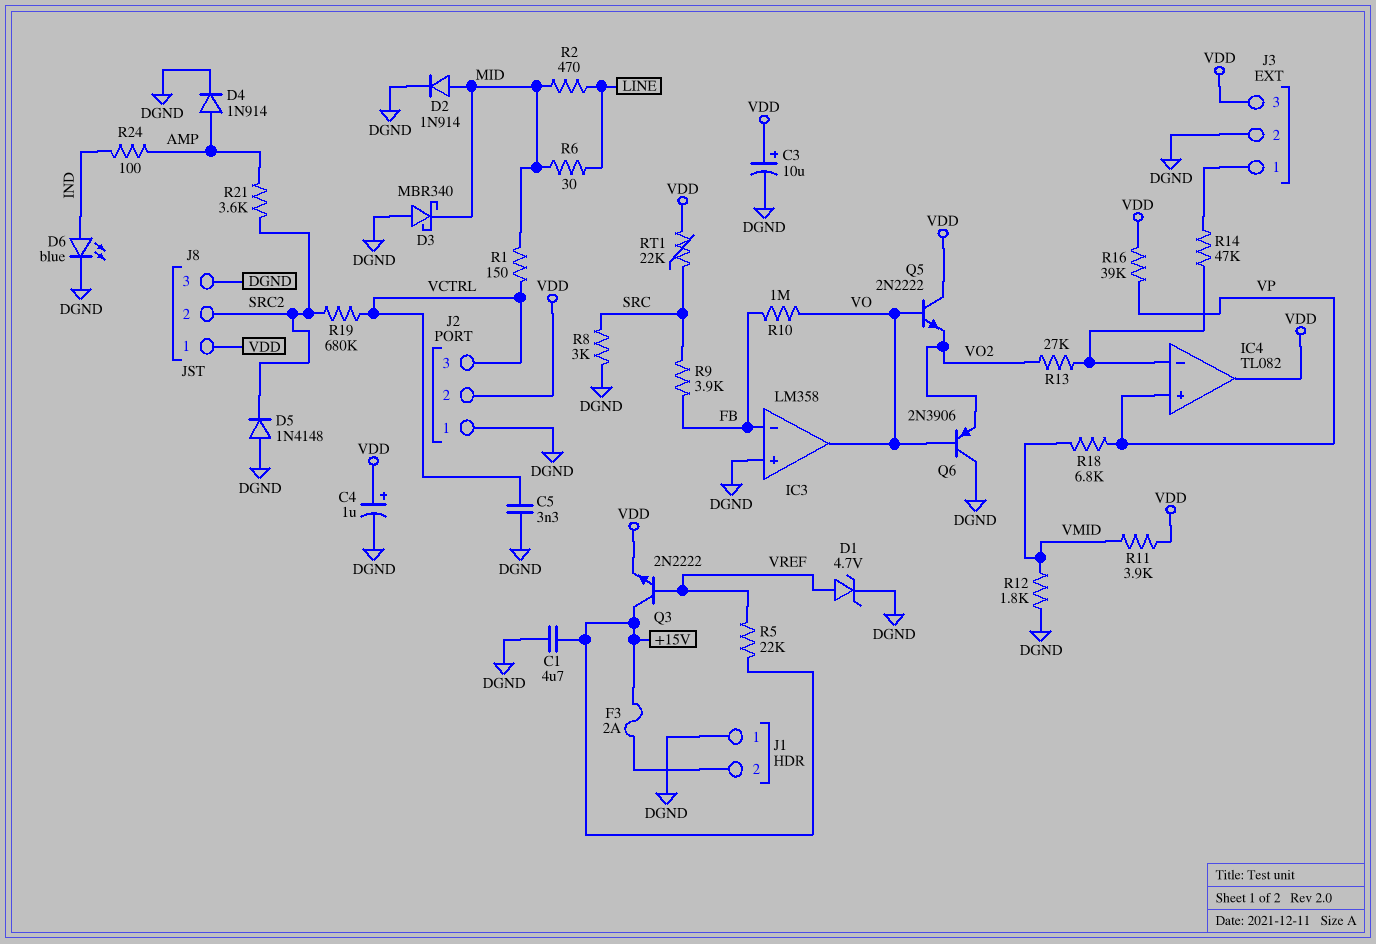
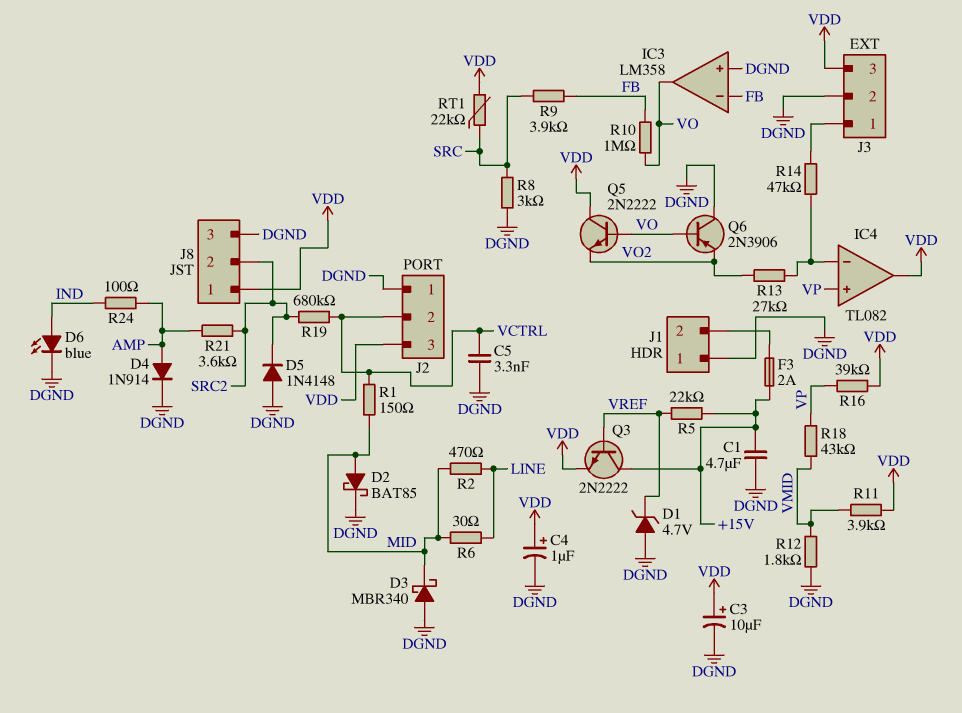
D1: zener 4.7V (A VREF, K DGND) -> zener 4.7V (A DGND, K VREF)
D2: diode 1N914 (A MID, K DGND) -> schottky BAT85 (A MID, K DGND)
J2 pin 2: VDD -> VCTRL
J2 pin 3: VCTRL -> VDD
R18: 6.8k (VMID, VP) -> 43k (VMID, VP)

